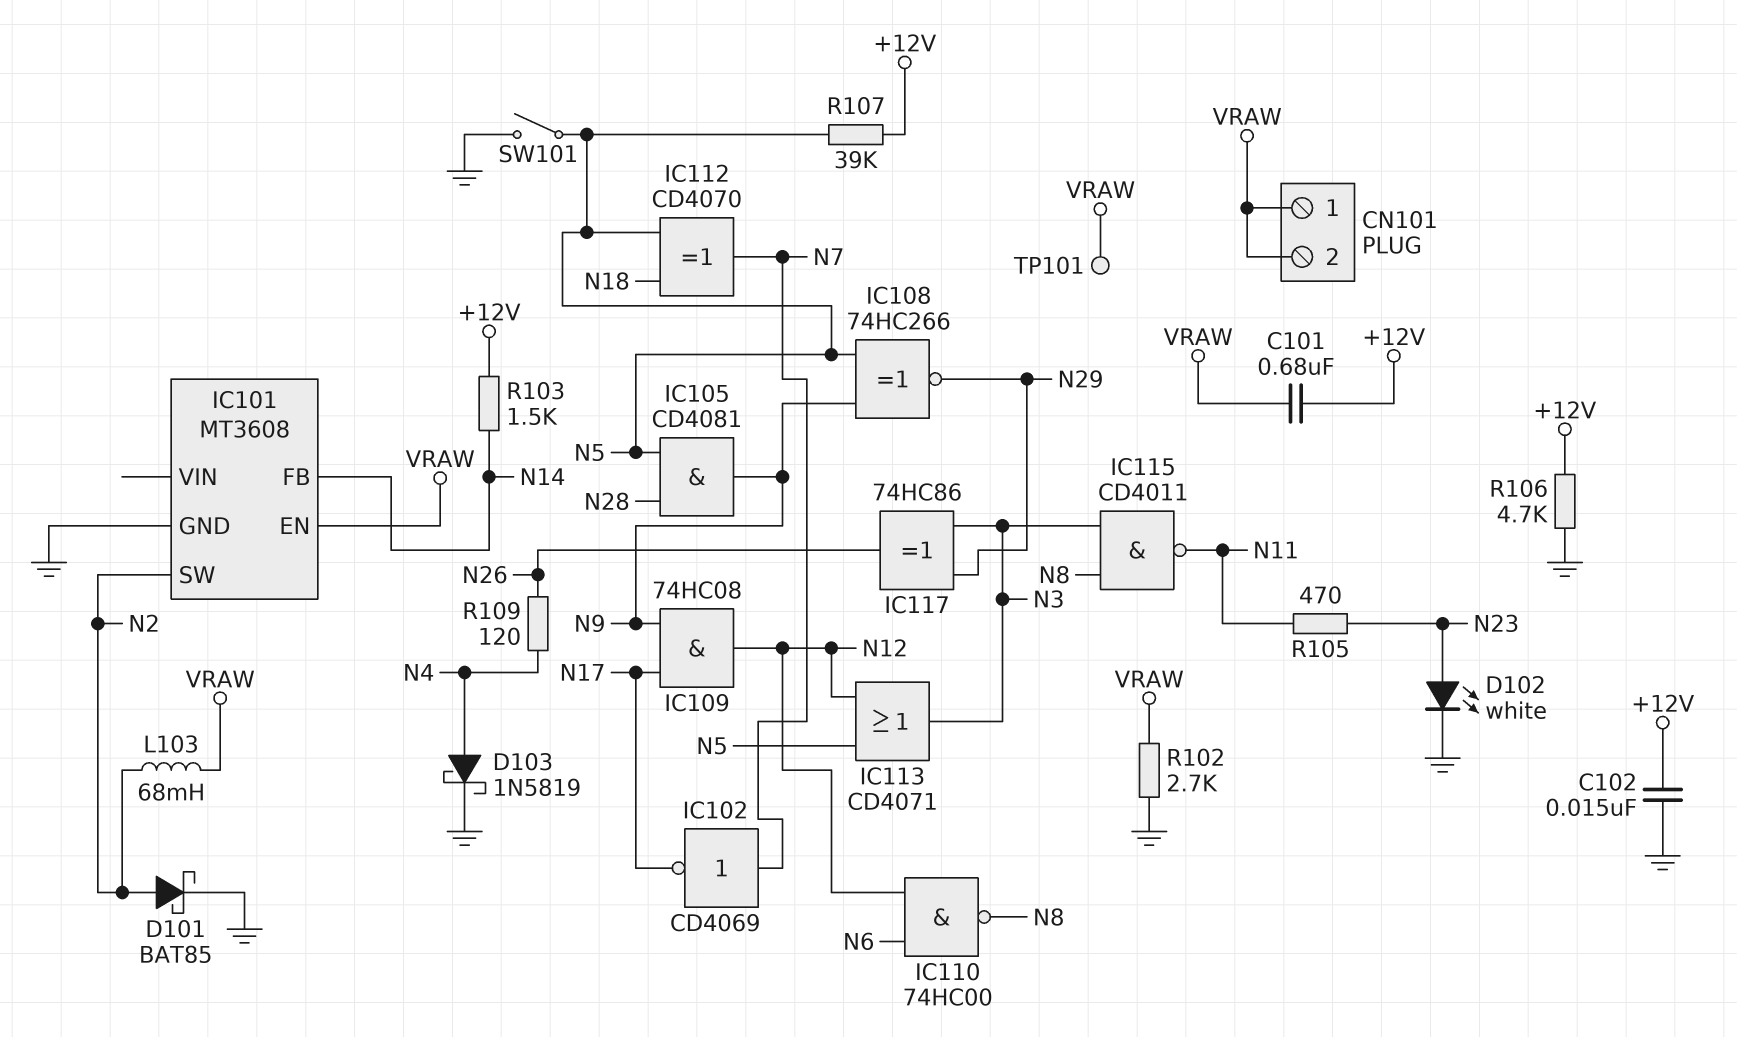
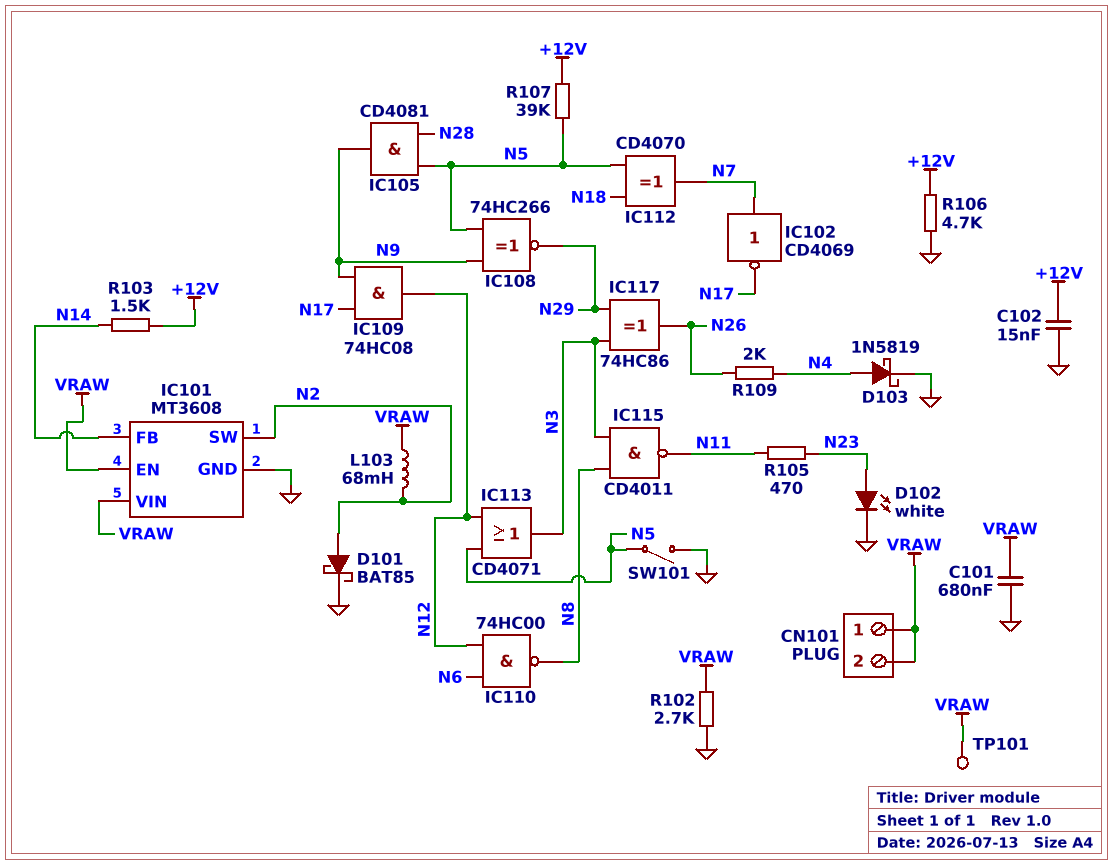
C101: 680nF (+12V, VRAW) -> 680nF (GND, VRAW)
IC101 pin VIN: none -> VRAW
R109: 120 (N4, N26) -> 2k (N4, N26)

